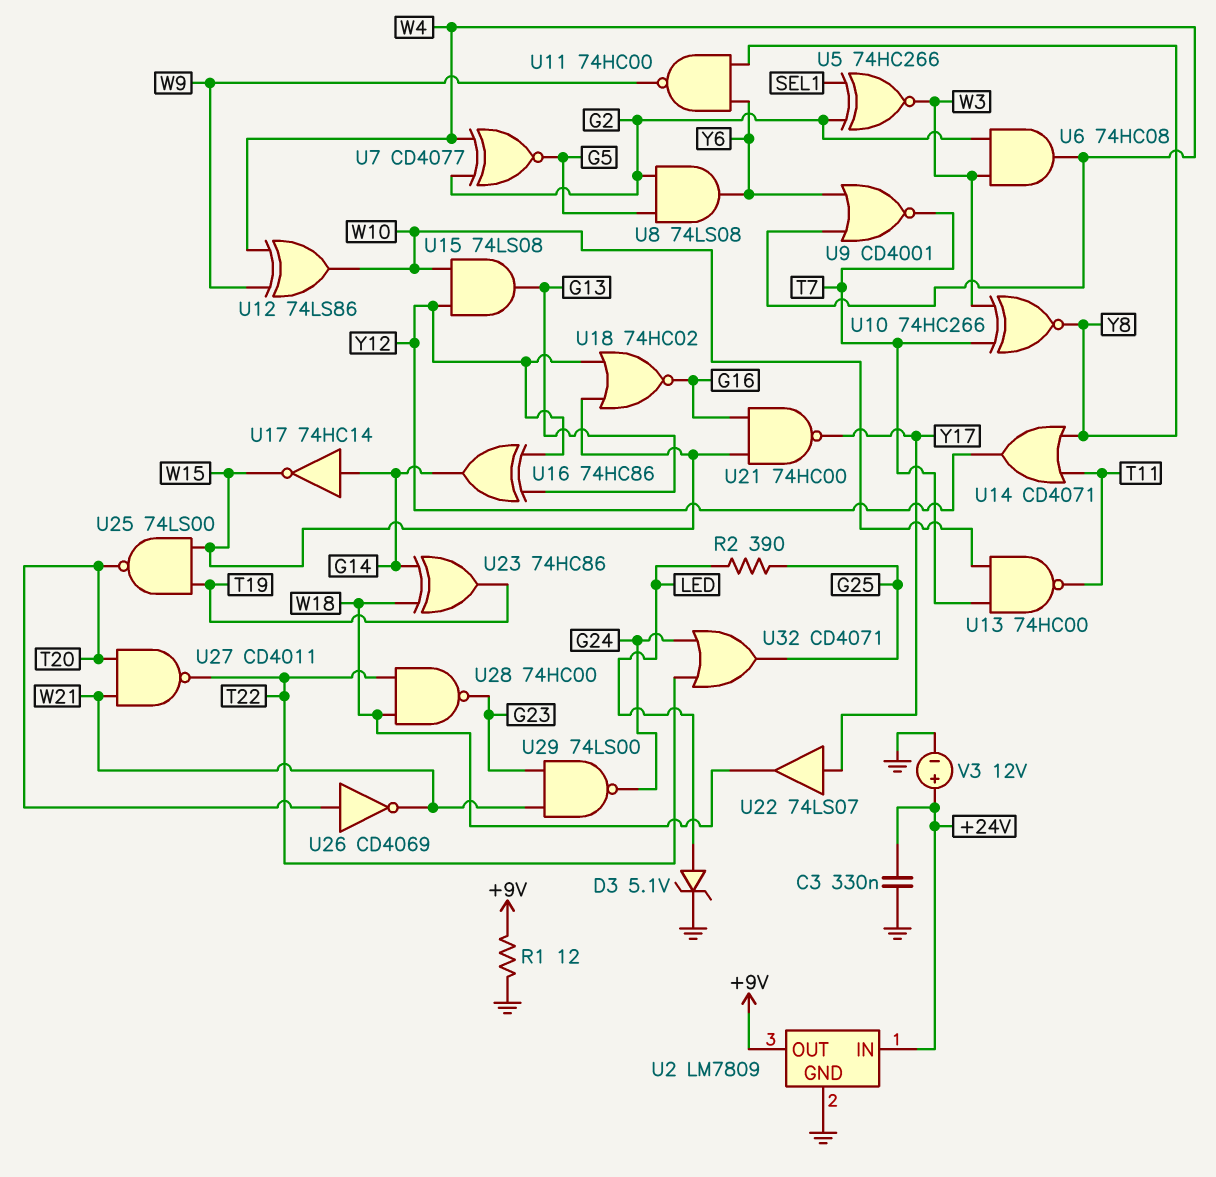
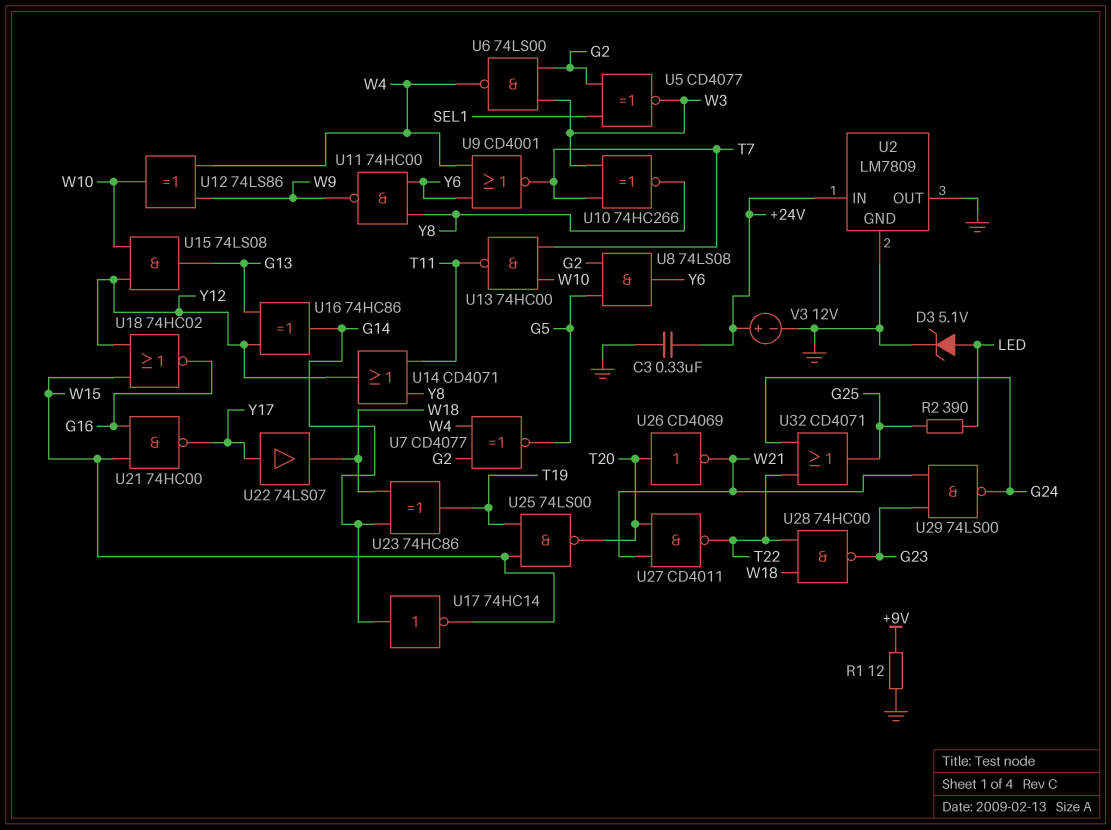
U2 pin OUT: +9V -> GND
U5: XNOR 74HC266 (in G2, in SEL1, out W3) -> XNOR CD4077 (in G2, in SEL1, out W3)
U6: AND 74HC08 (in G2, in W3, out W4) -> NAND 74LS00 (in G2, in W3, out W4)

